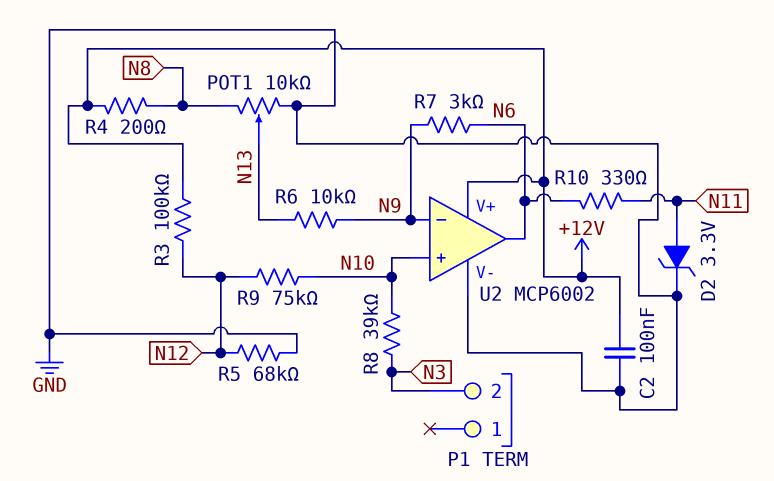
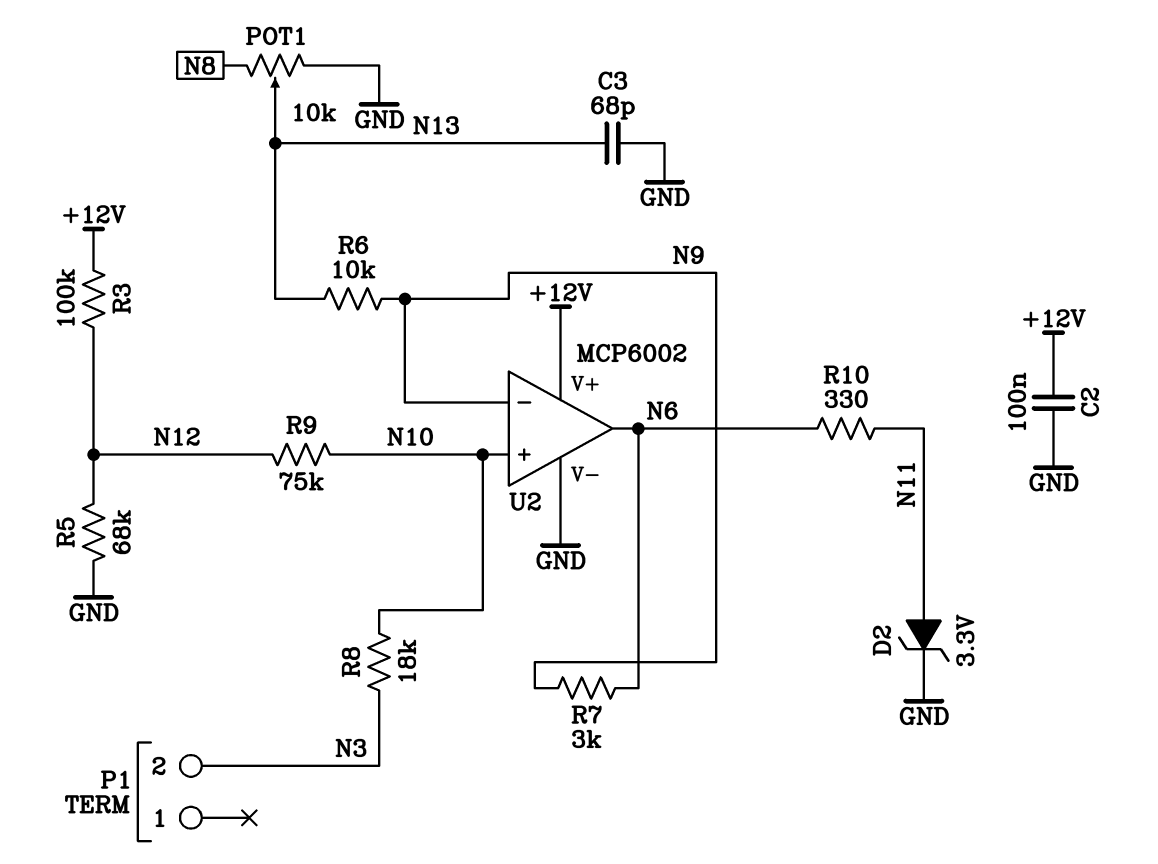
C3: none -> 68pF (GND, N13)
R4: 200 (+12V, N8) -> none
R8: 39k (N3, N10) -> 18k (N3, N10)

